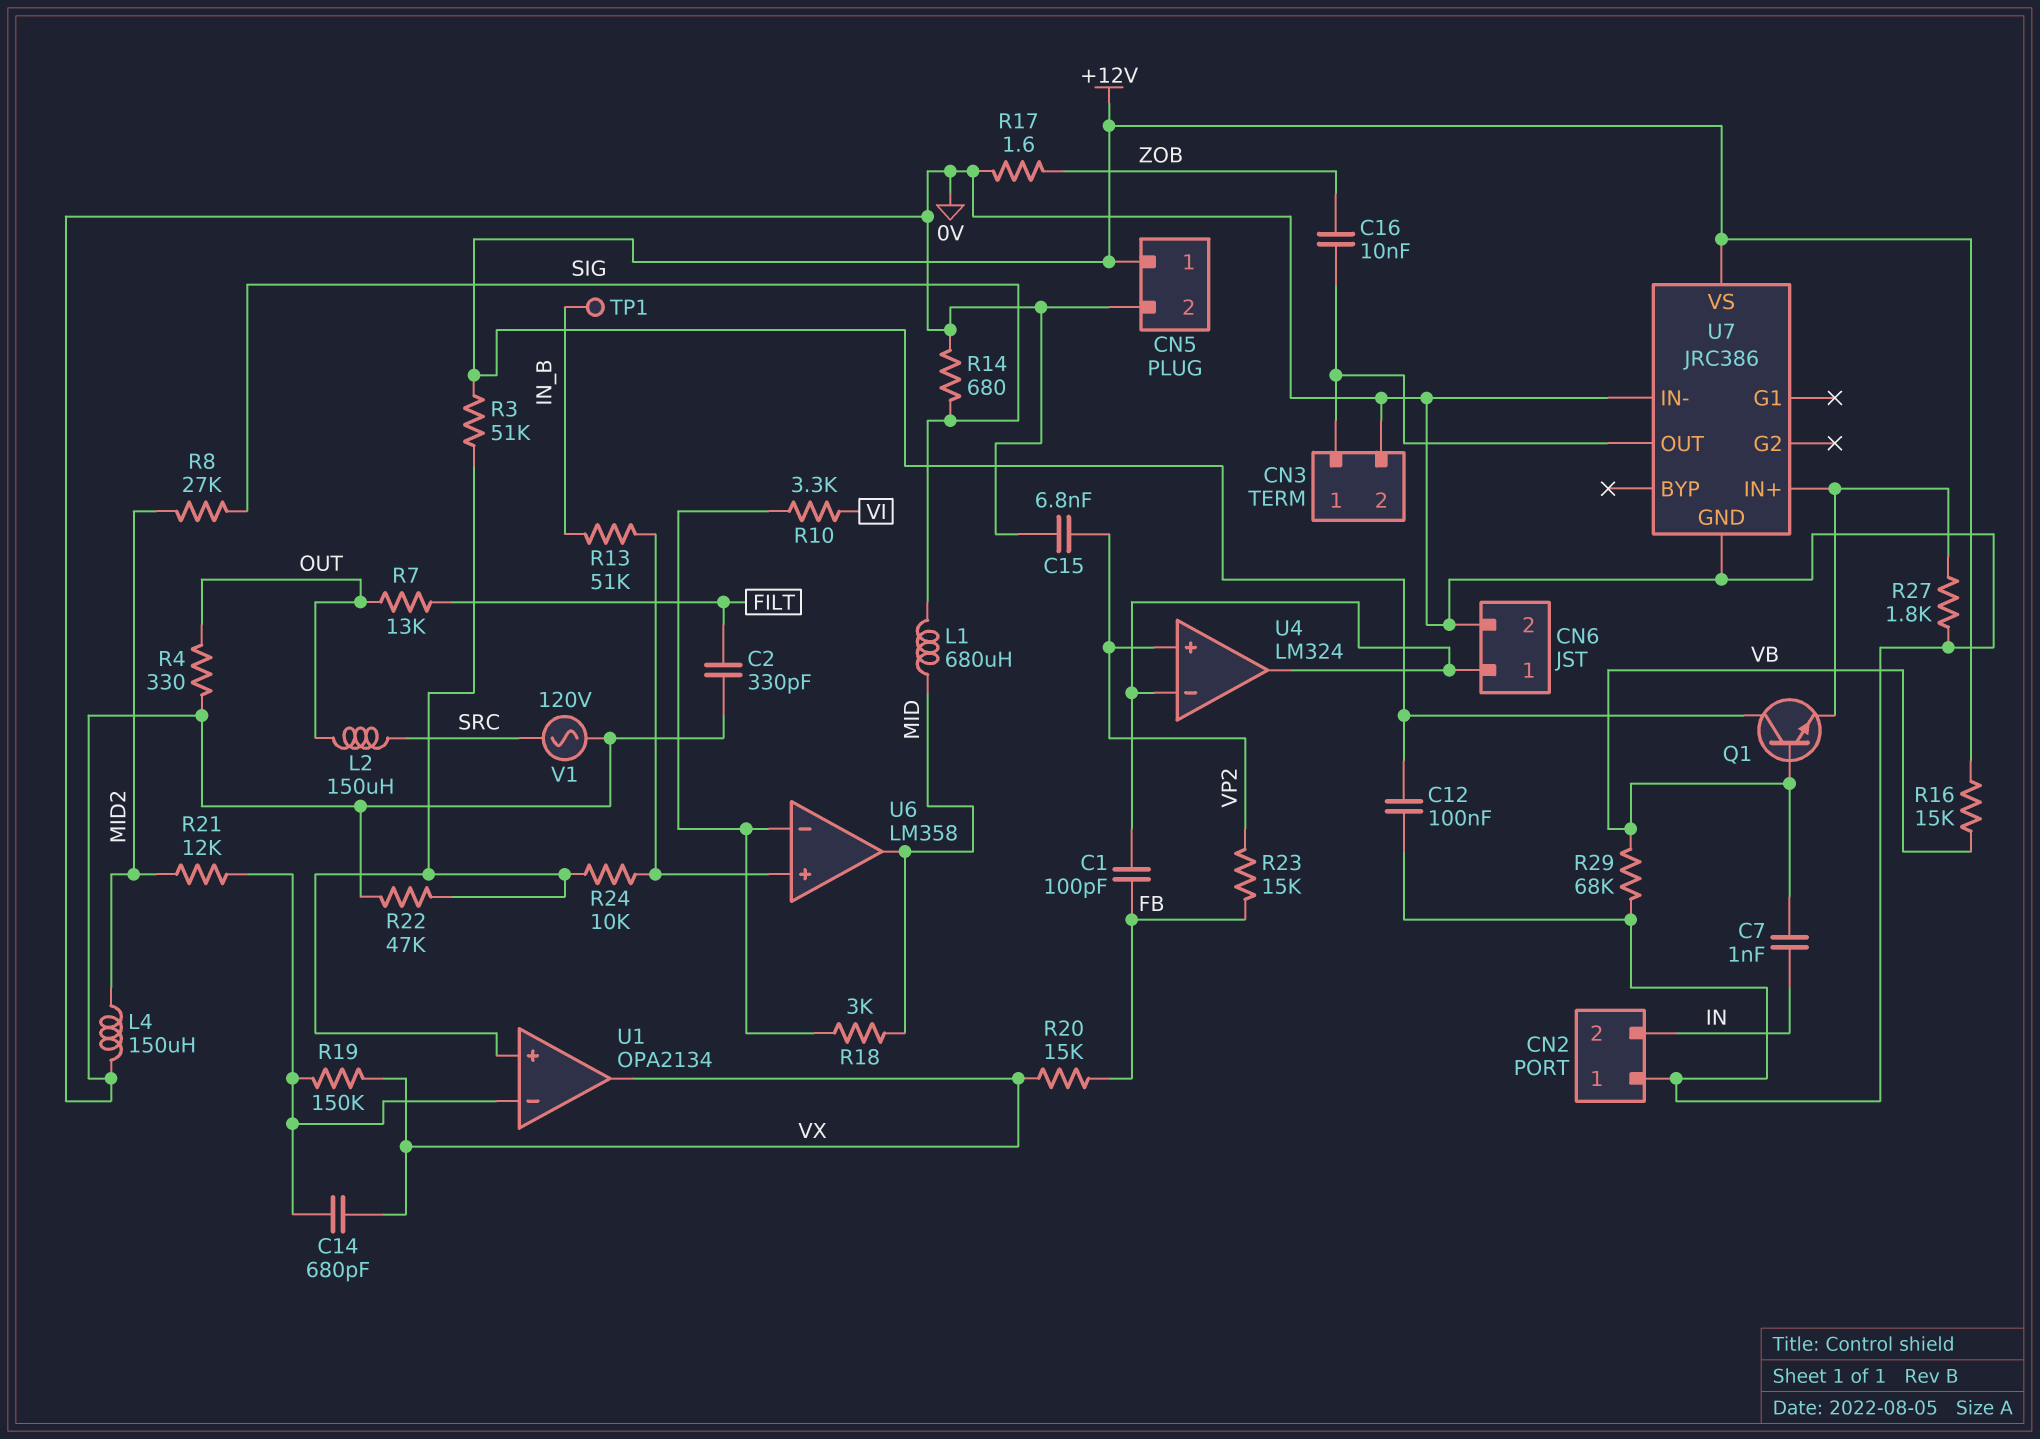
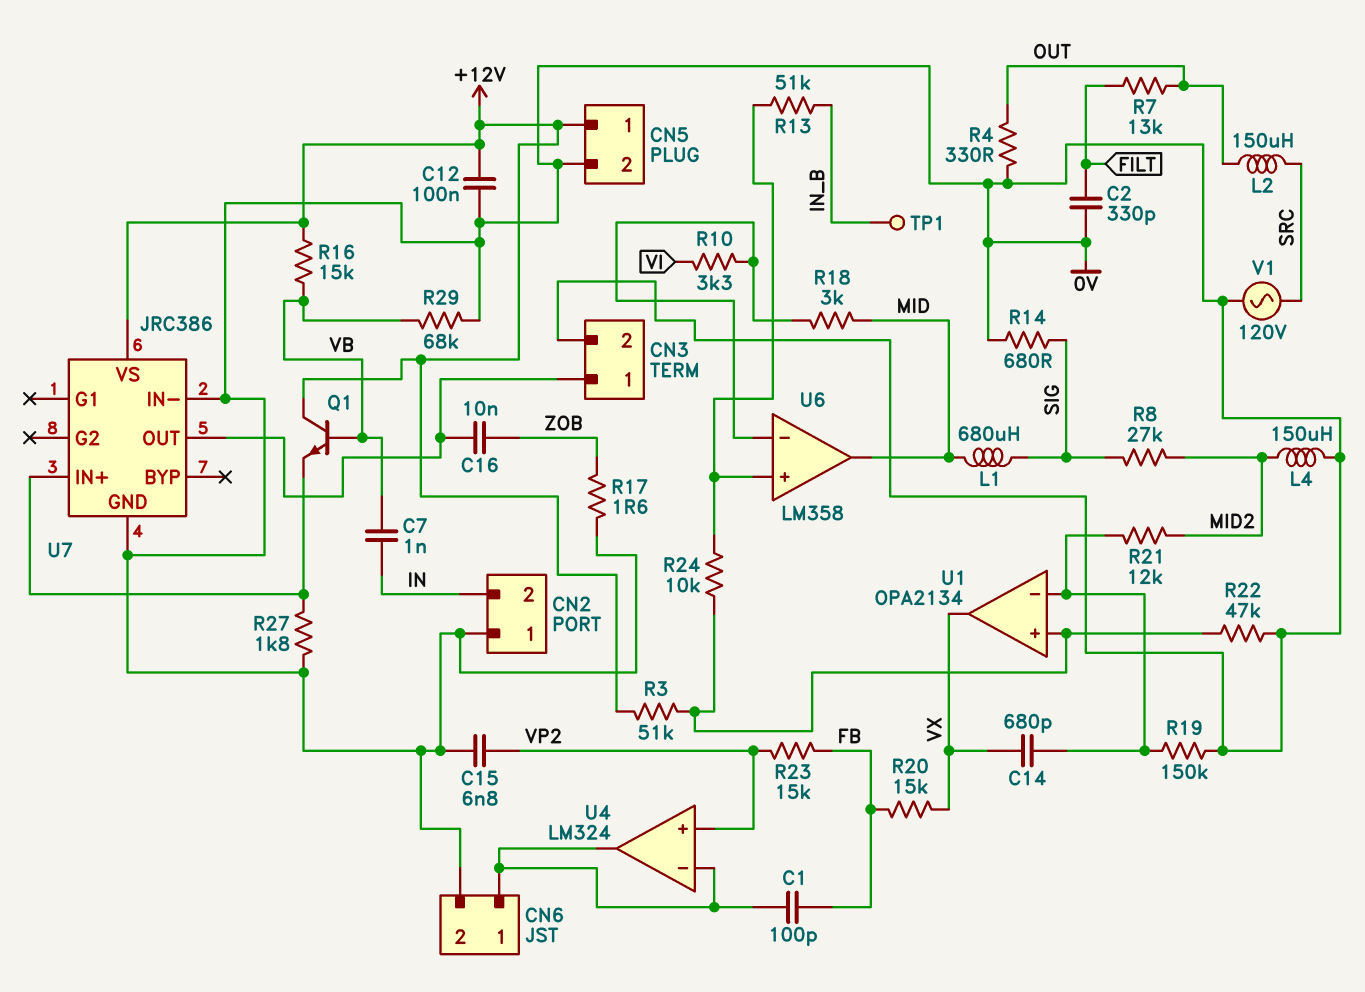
R19: 150k (U1/in-, VX) -> 150k (0V, U1/in-)

